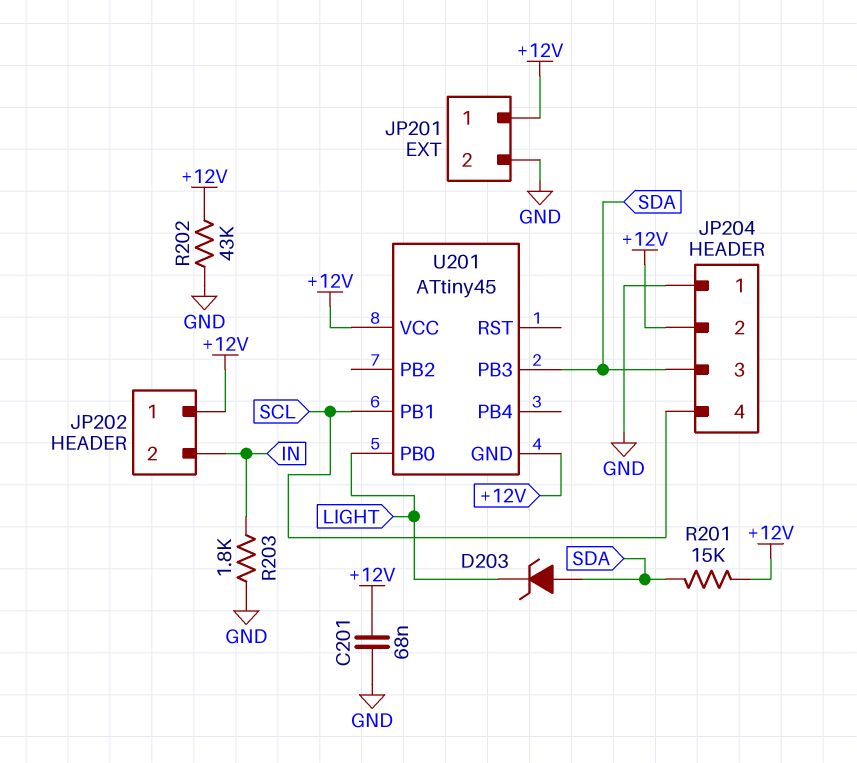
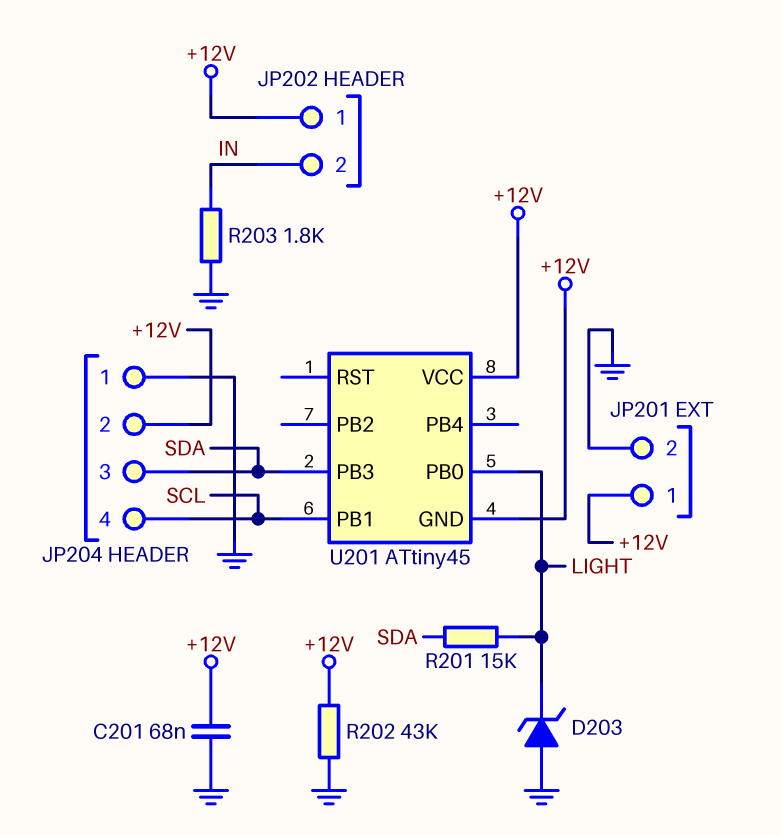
D203: zener (A SDA, K LIGHT) -> zener (A GND, K LIGHT)
R201: 15k (+12V, SDA) -> 15k (LIGHT, SDA)

